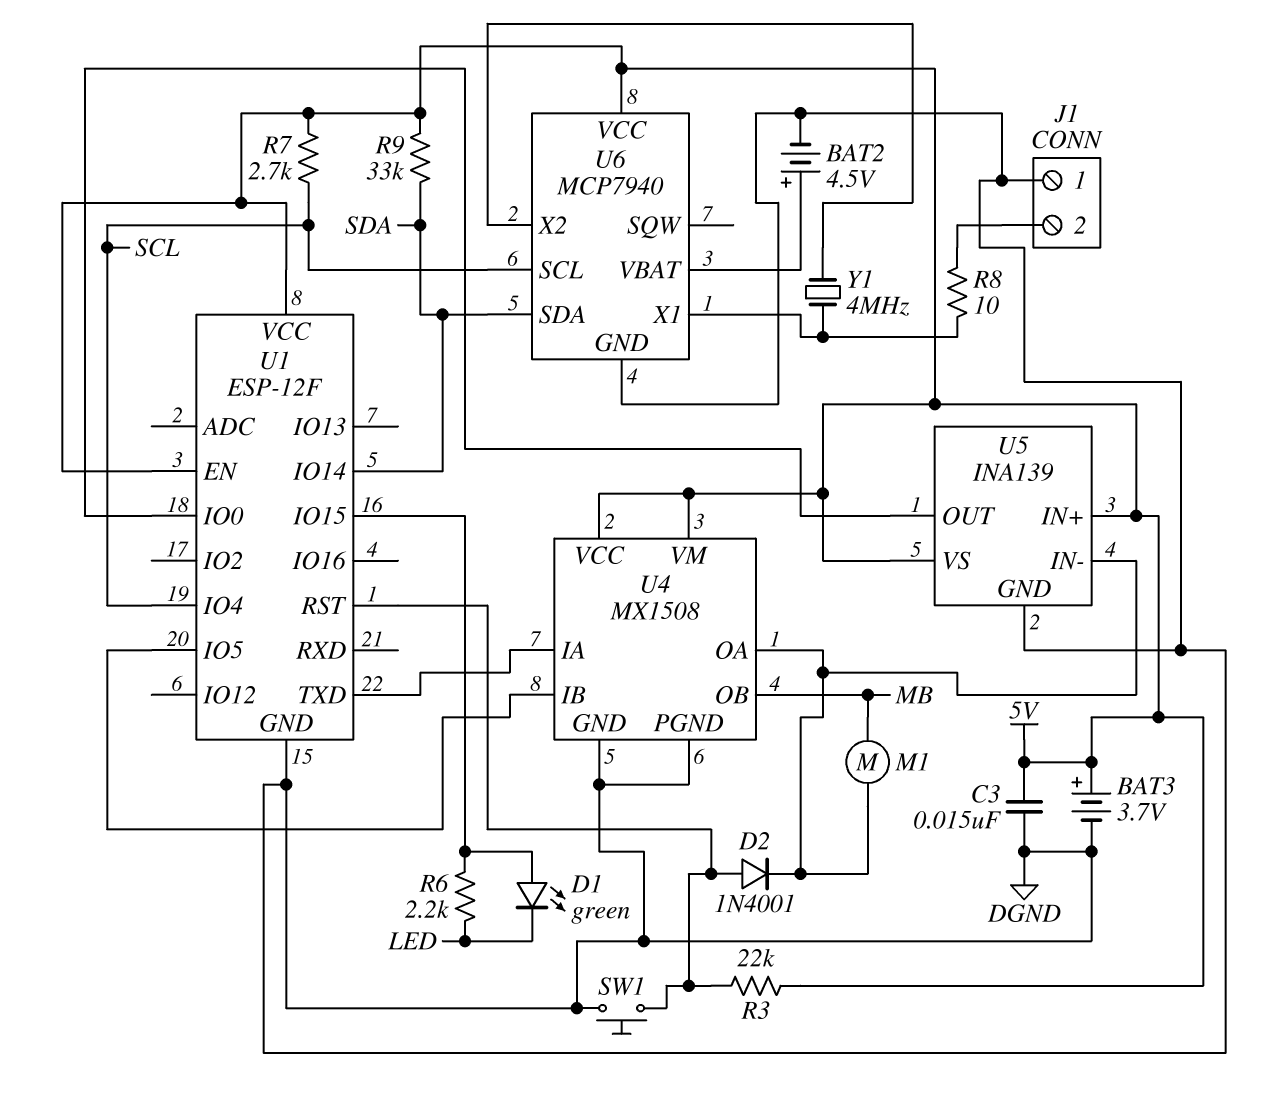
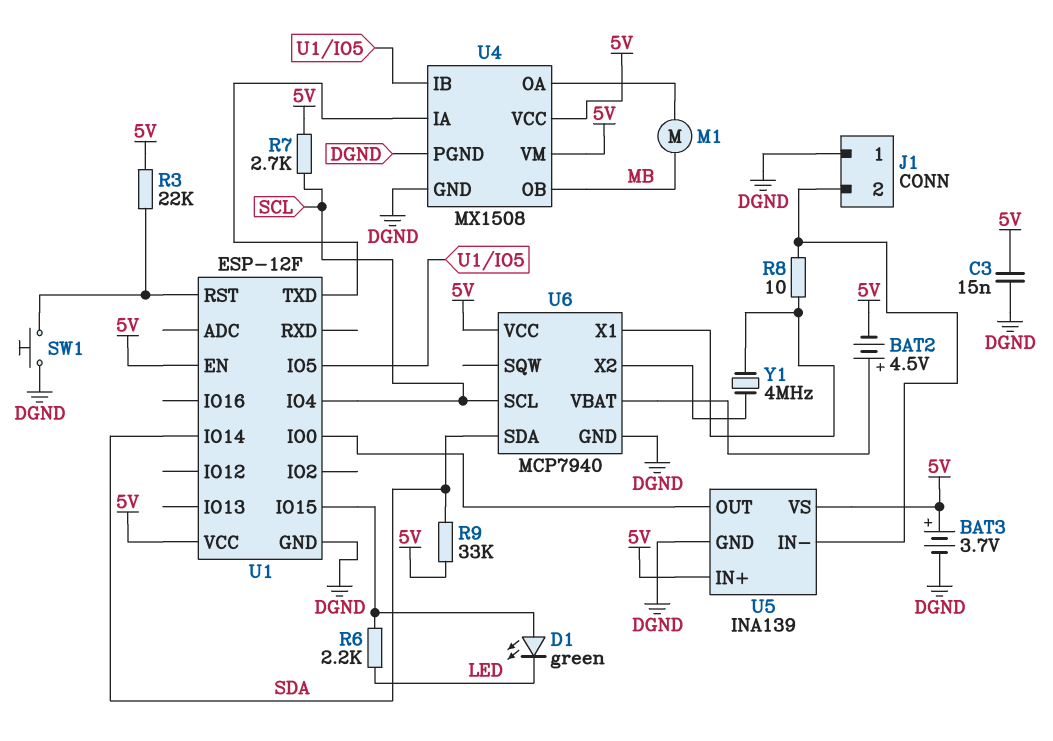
BAT2: 4.5V (plus U6/VBAT, minus DGND) -> 4.5V (plus U6/VBAT, minus 5V)
D2: diode 1N4001 (A U1/RST, K U4/OA) -> none
U5 pin IN-: U4/OA -> J1/2

